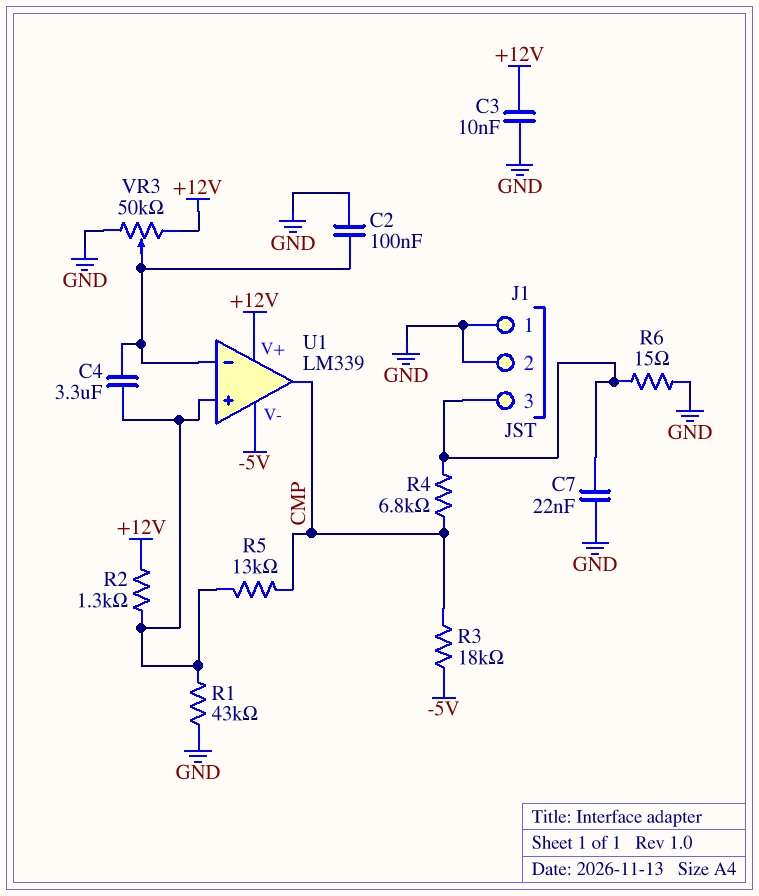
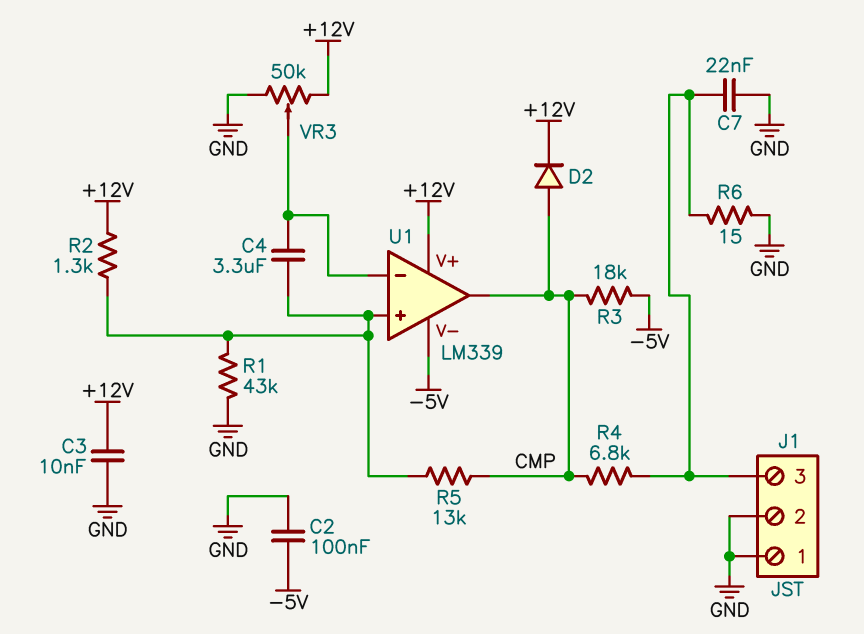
C2: 100nF (GND, U1/in-) -> 100nF (-5V, GND)
D2: none -> diode (A CMP, K +12V)

